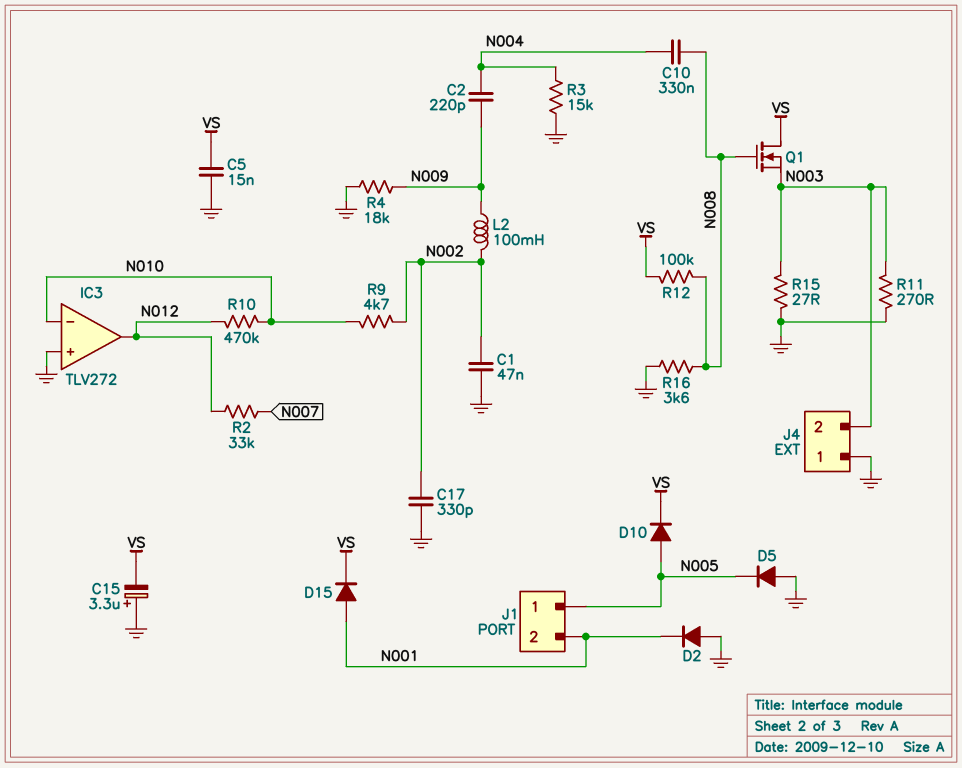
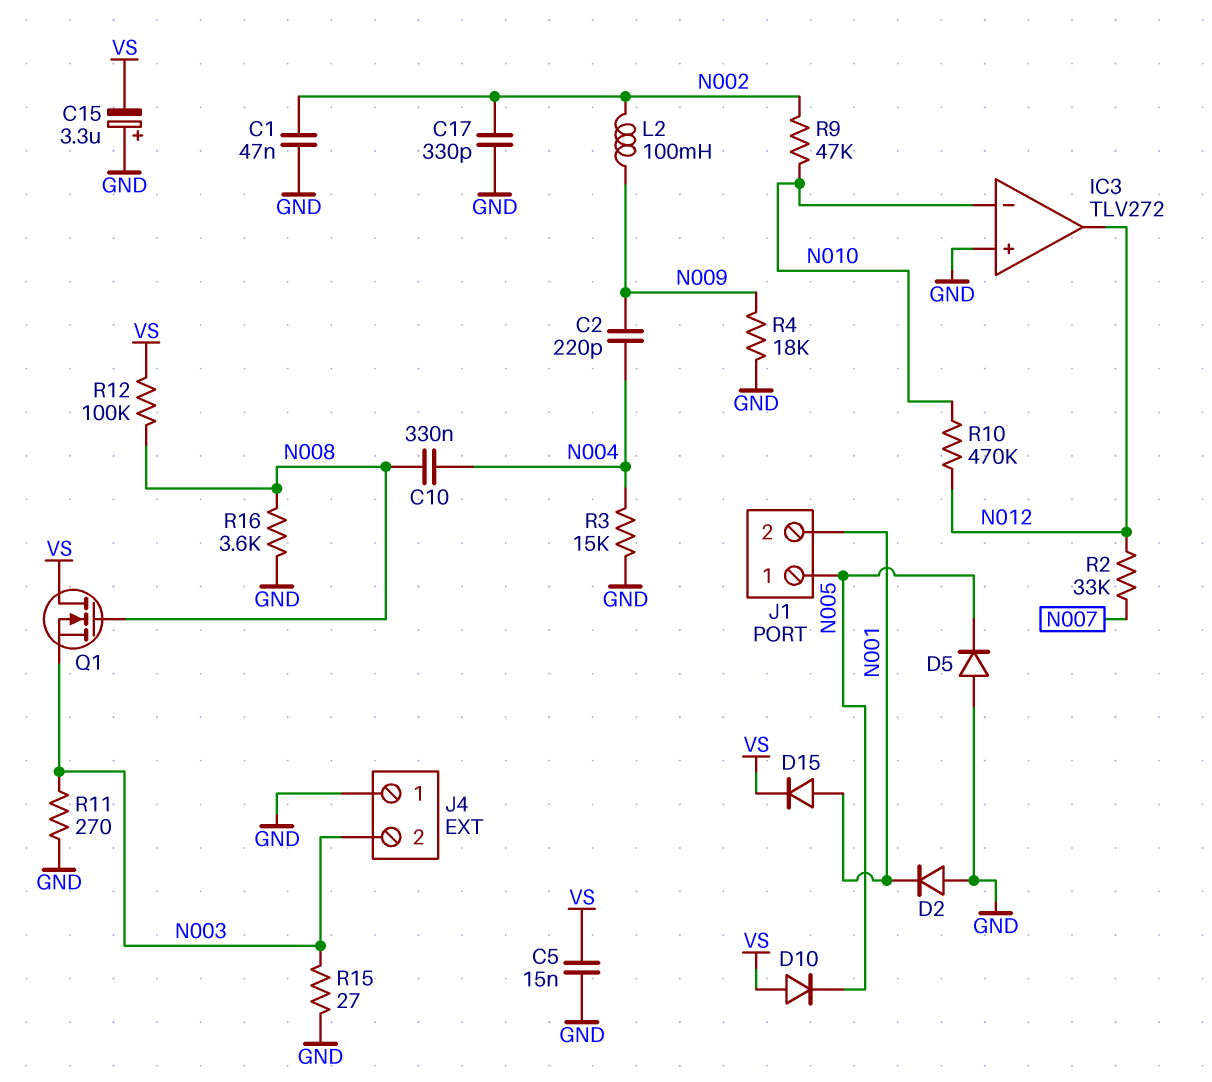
D10: diode (A N005, K VS) -> diode (A VS, K N005)
R9: 4.7k (N002, N010) -> 47k (N002, N010)

